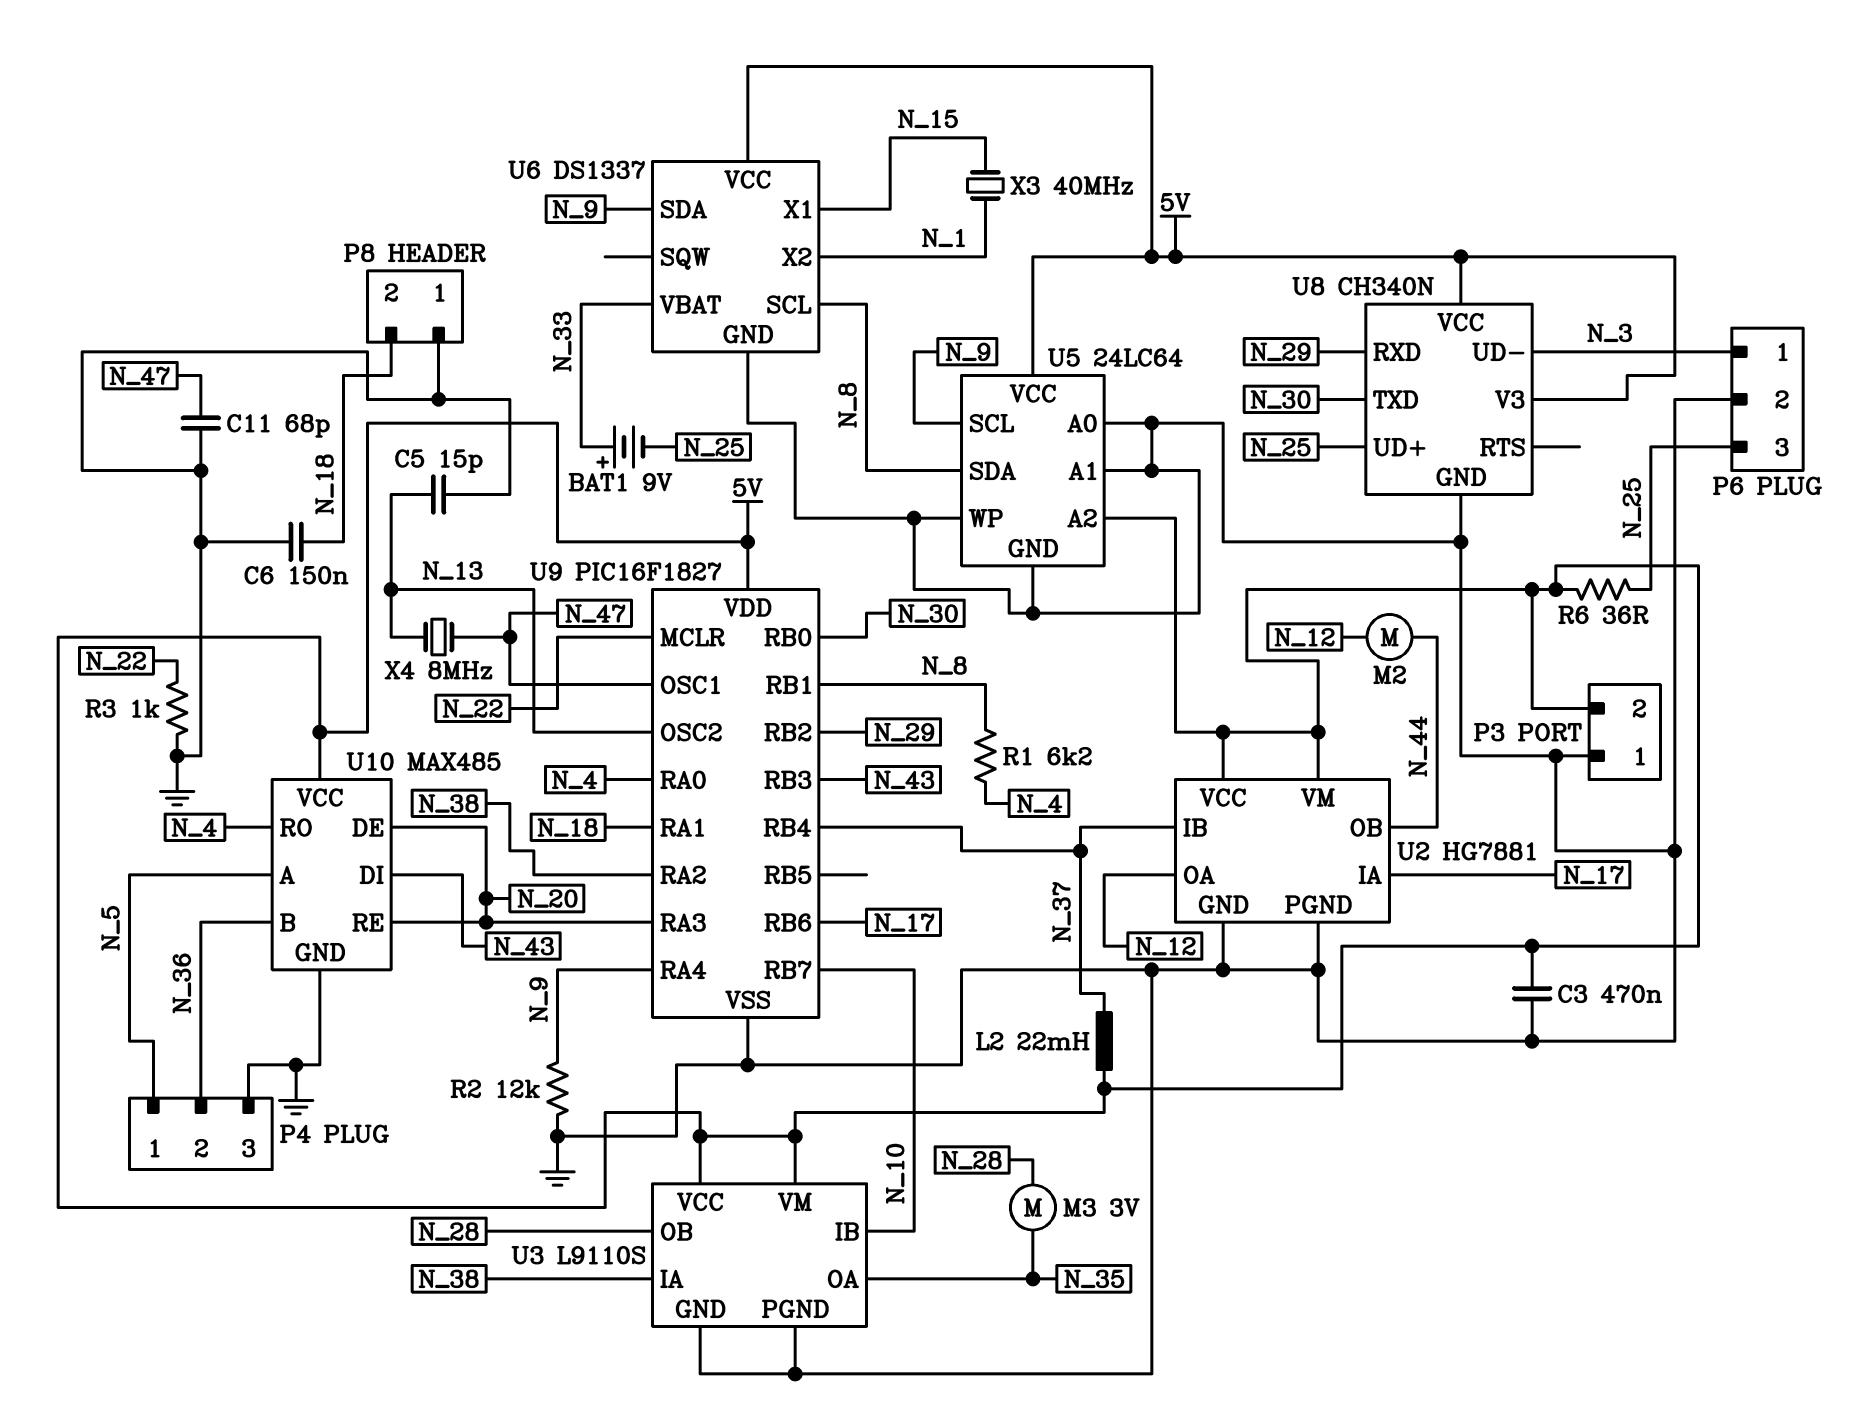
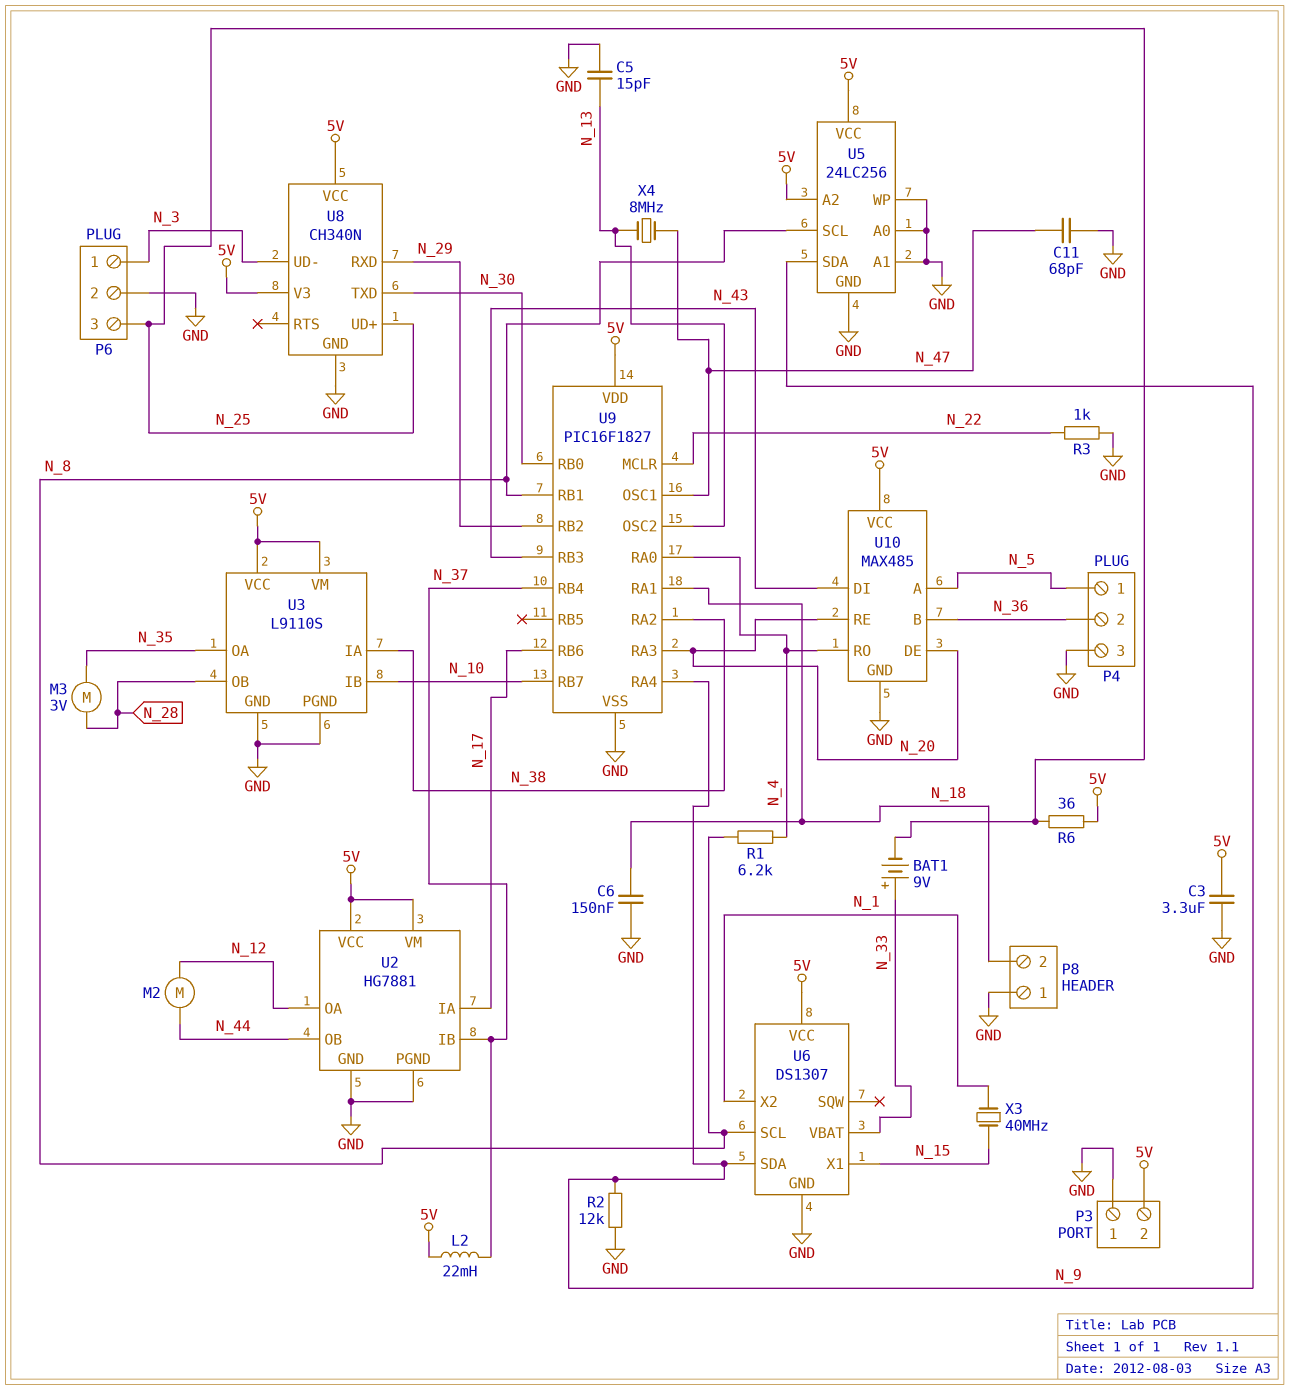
C3: 470nF (5V, GND) -> 3.3uF (5V, GND)
U5: 24LC64 -> 24LC256
U5 pin SCL: N_9 -> N_8
U5 pin SDA: N_8 -> N_9
U6: DS1337 -> DS1307

